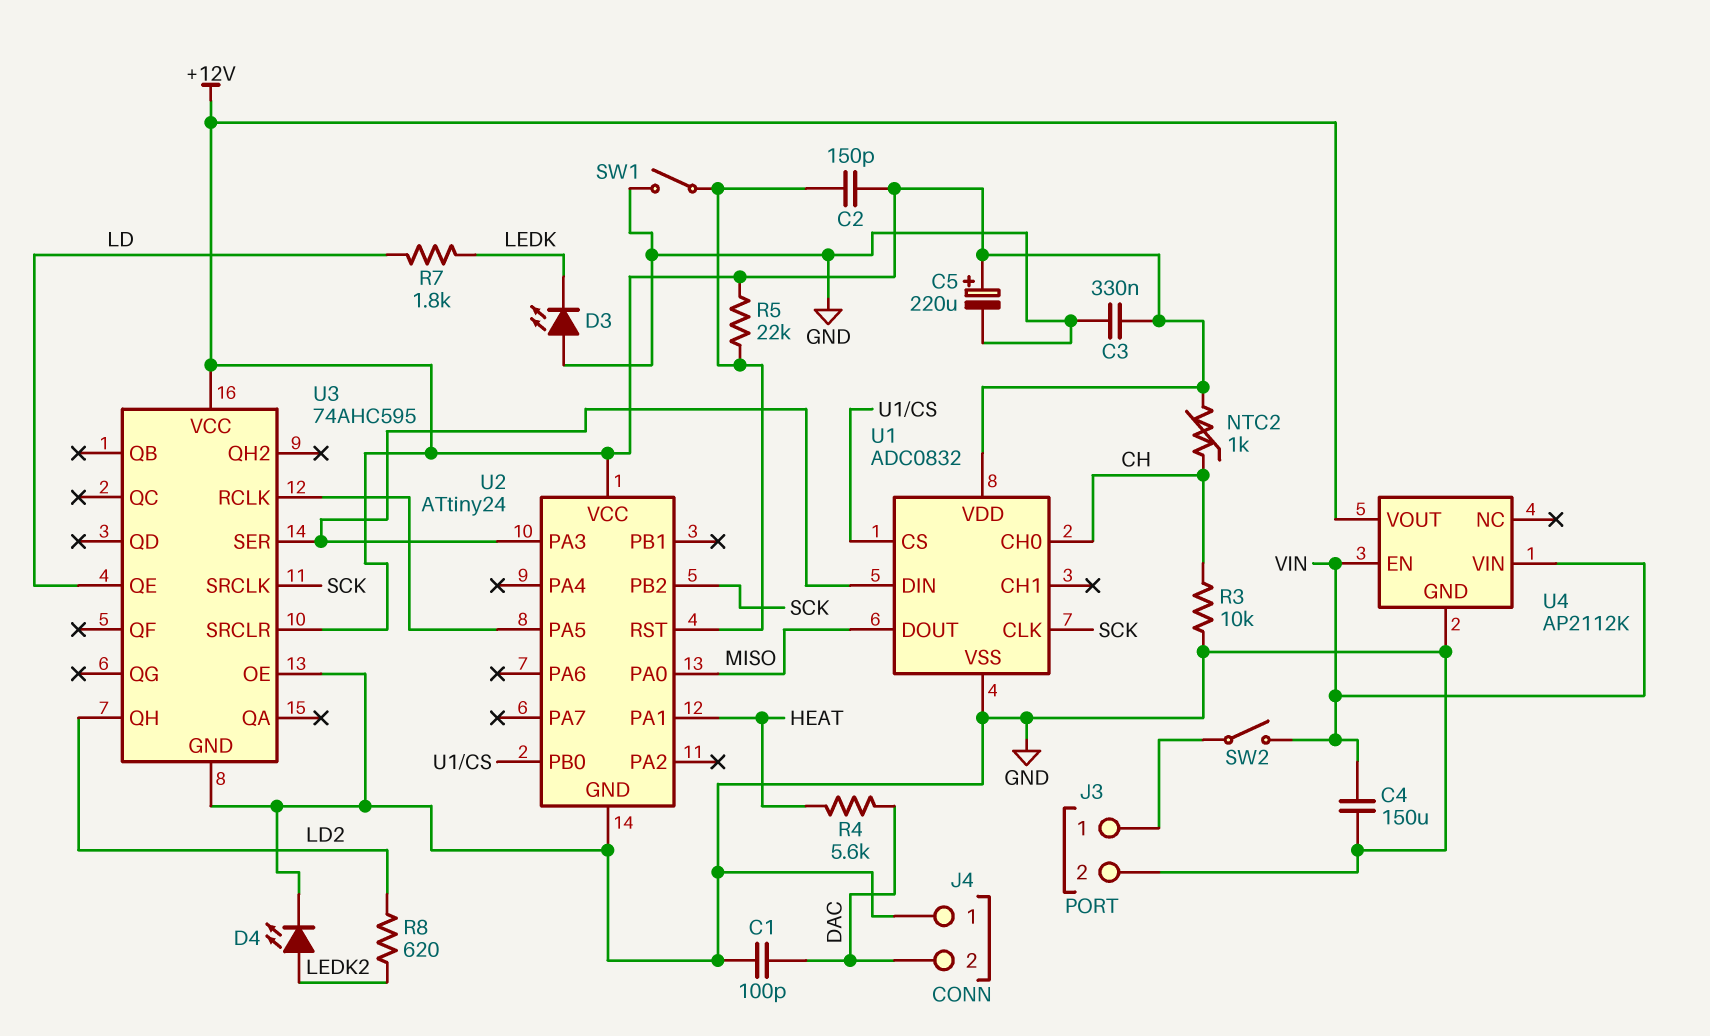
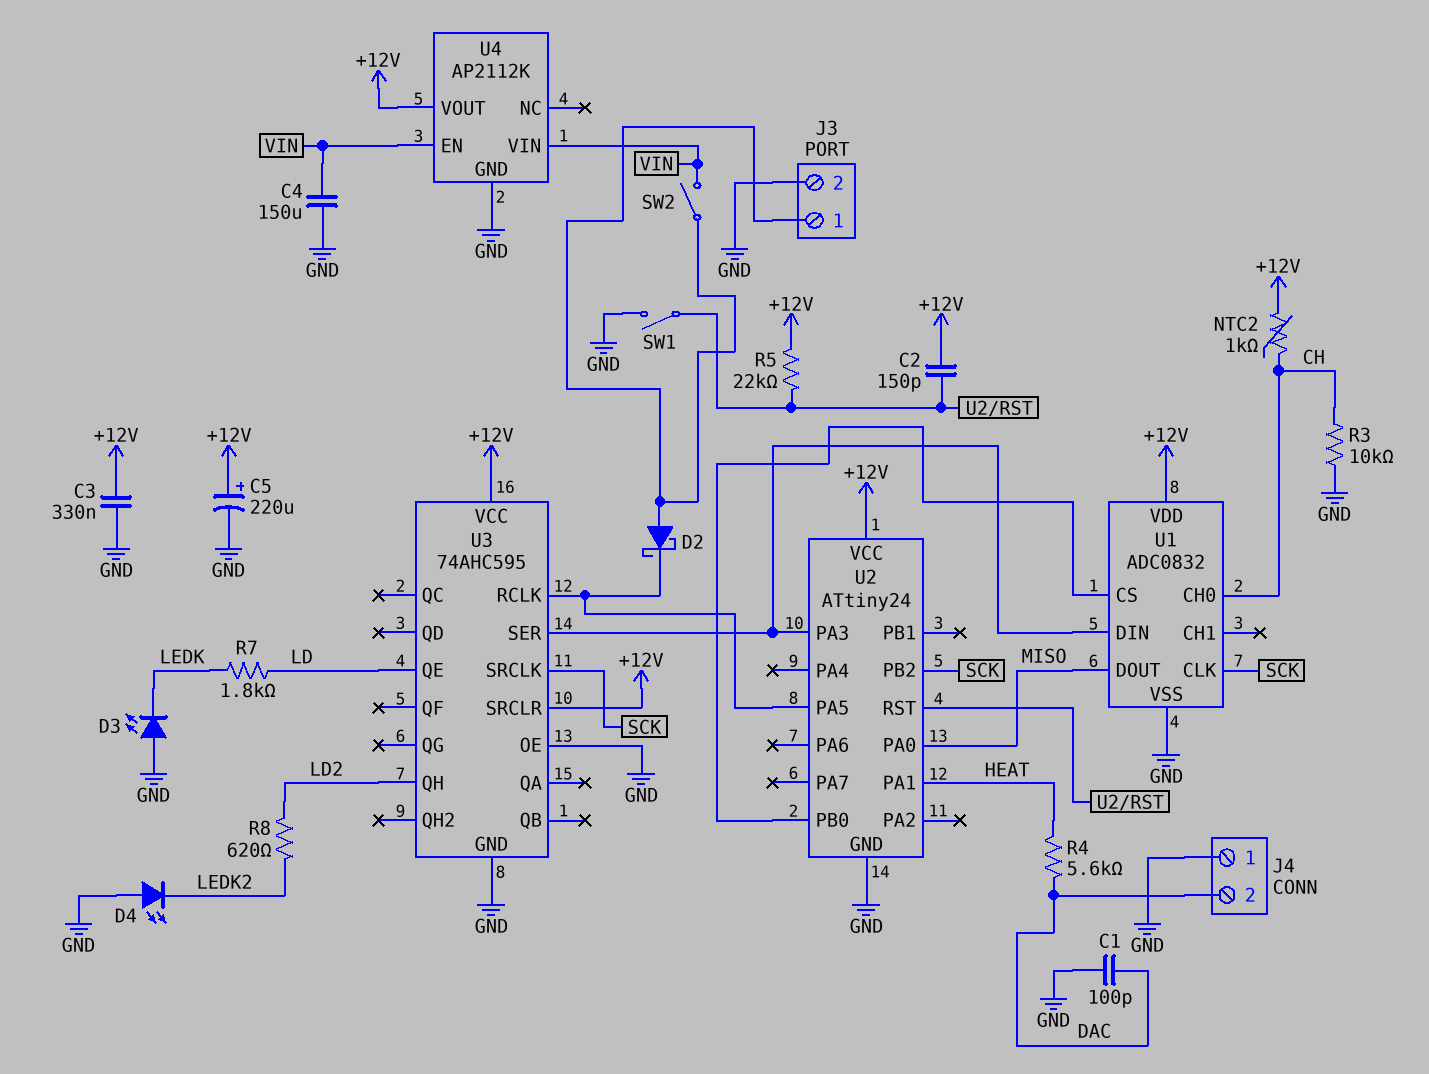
D2: none -> schottky (A J3/1, K U2/PA5)
D4: LED (A LEDK2, K GND) -> LED (A GND, K LEDK2)

